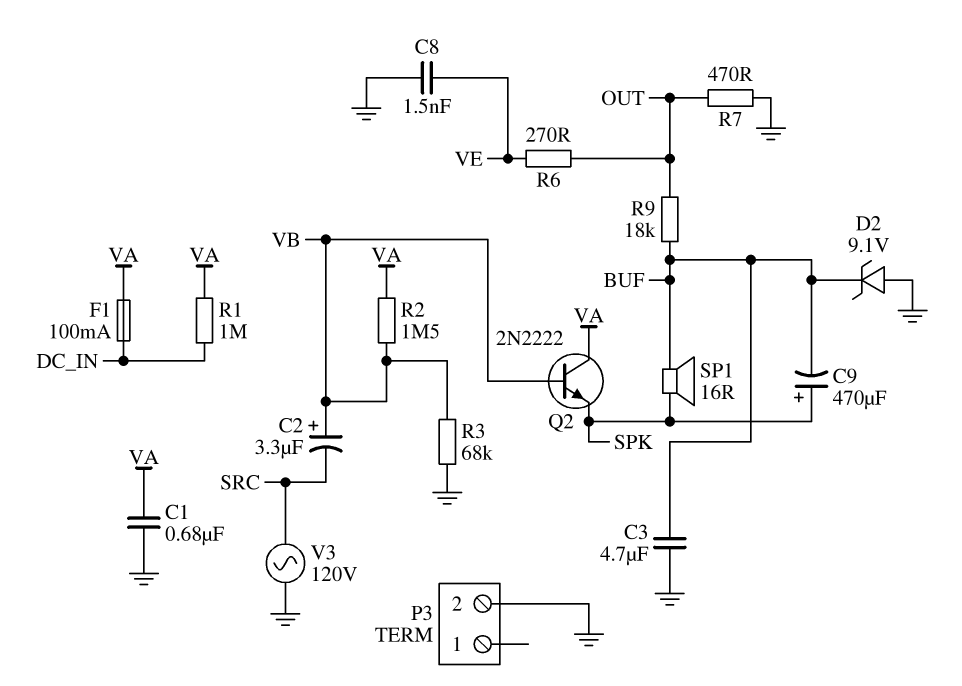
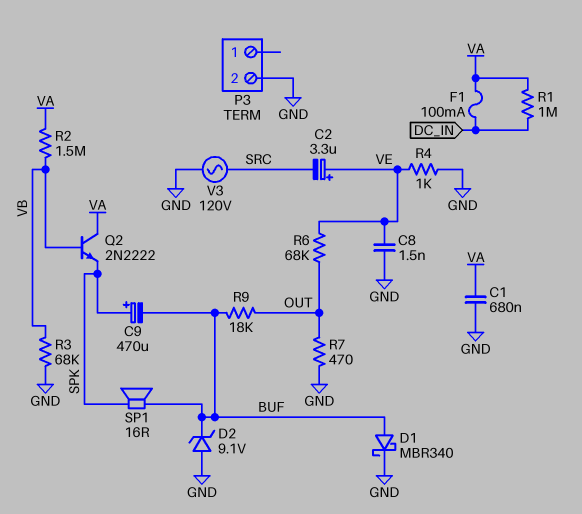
C2: 3.3uF (plus VB, minus SRC) -> 3.3uF (plus VE, minus SRC)
C3: 4.7uF (BUF, GND) -> none
D1: none -> schottky MBR340 (A BUF, K GND)
R4: none -> 1k (GND, VE)
R6: 270 (OUT, VE) -> 68k (OUT, VE)

